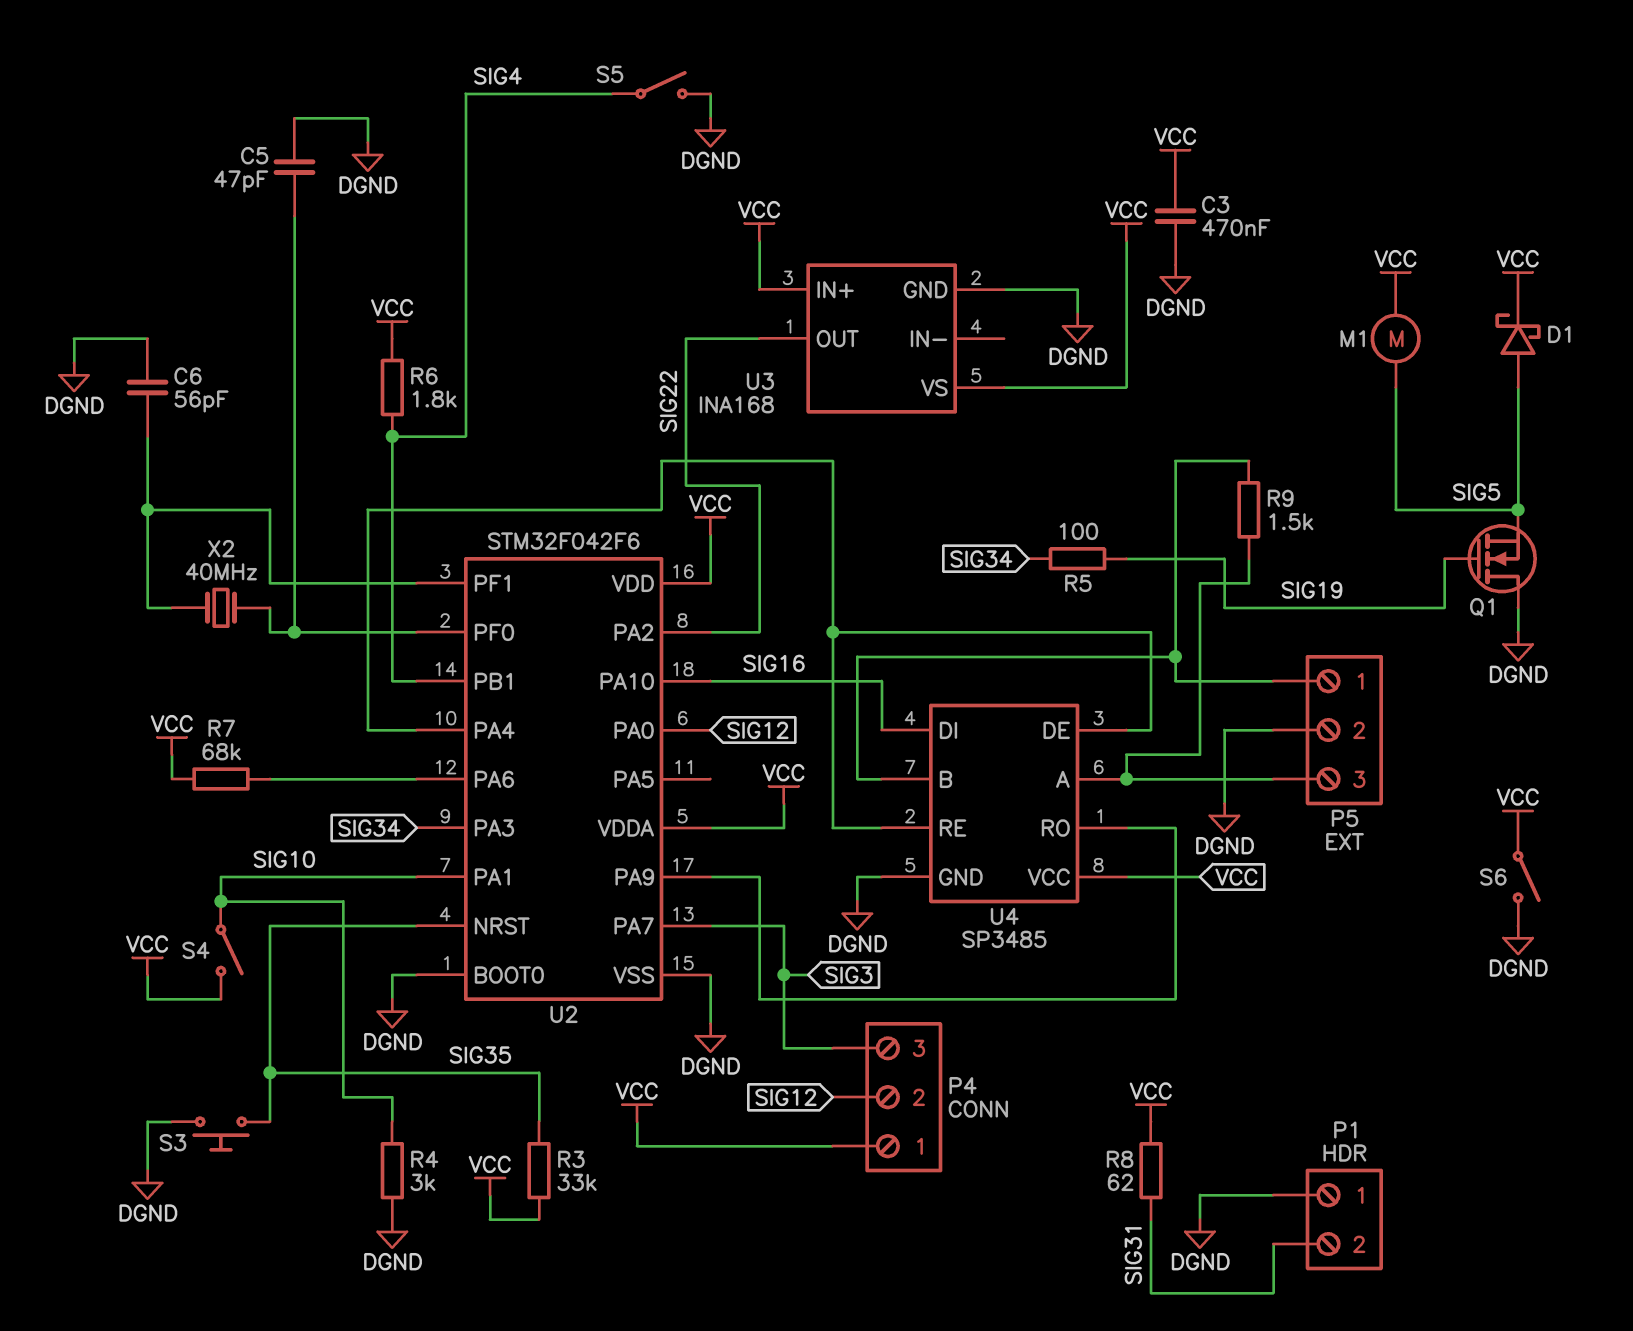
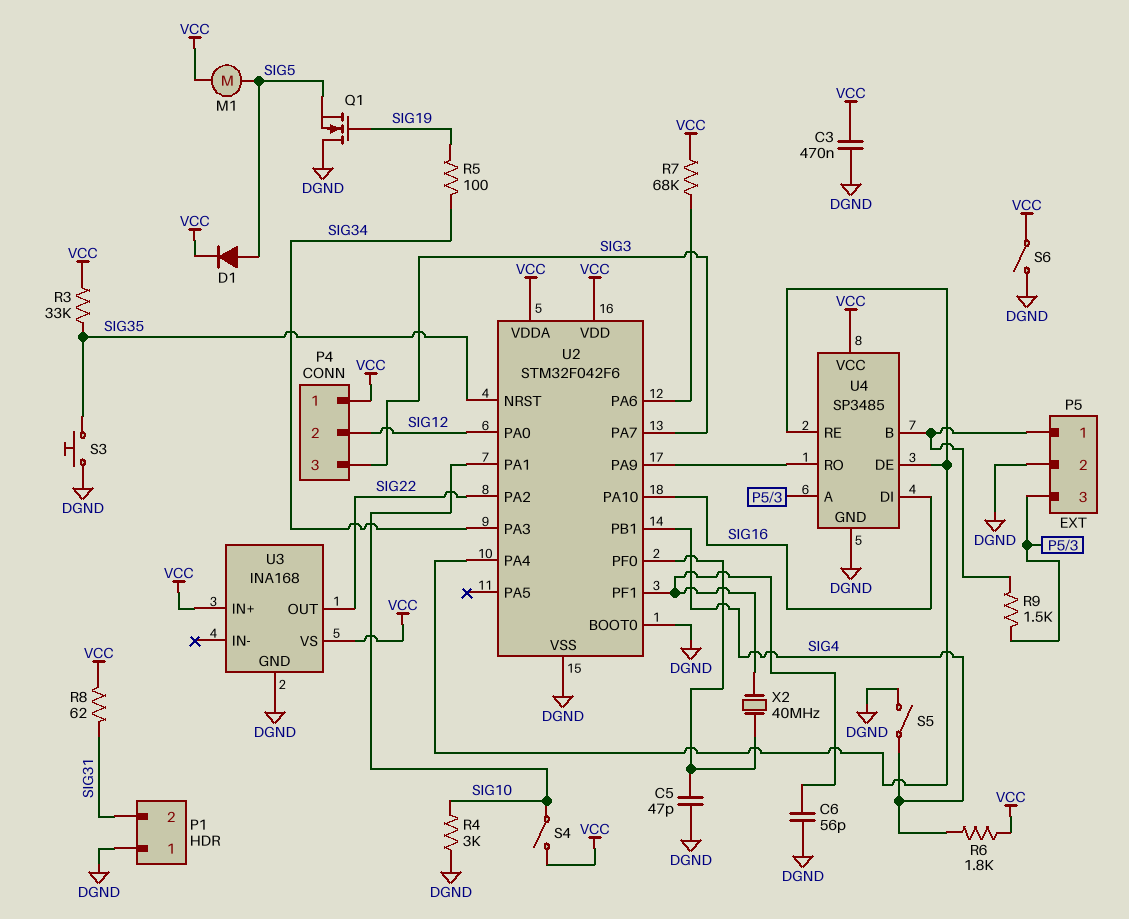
D1: schottky (A SIG5, K VCC) -> diode (A SIG5, K VCC)

